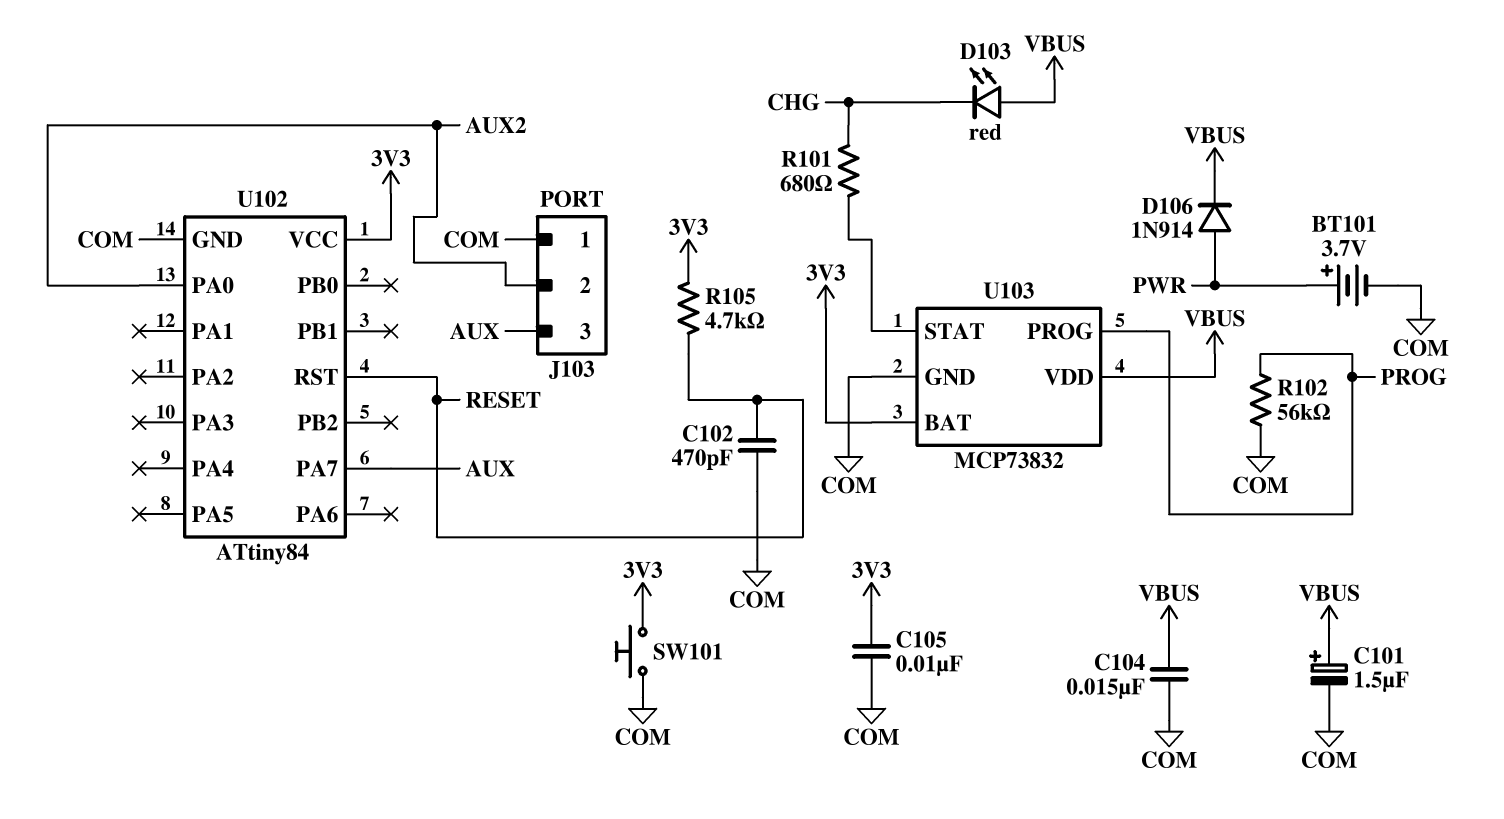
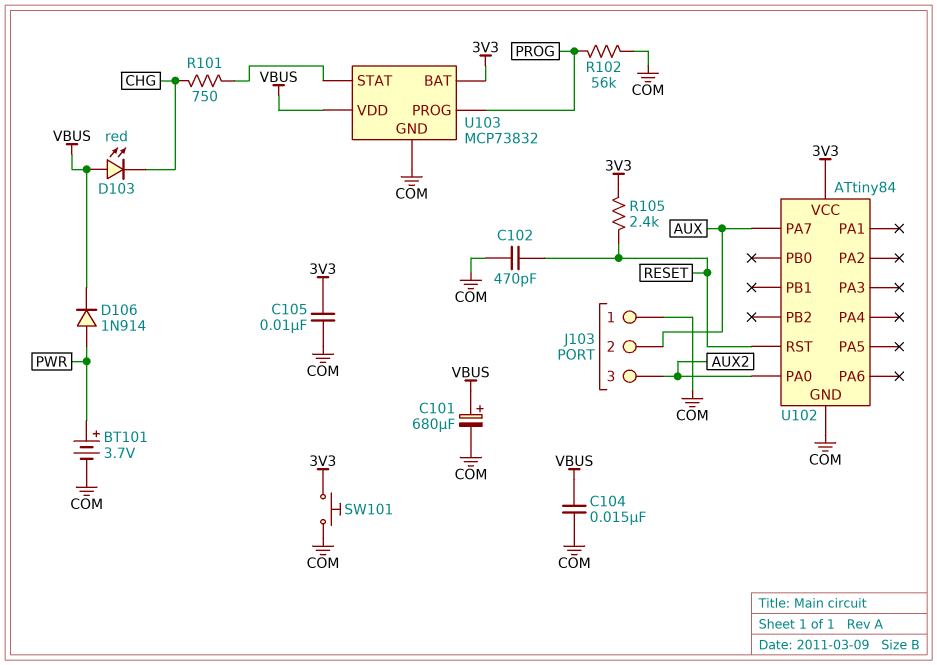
C101: 1.5uF (plus VBUS, minus COM) -> 680uF (plus VBUS, minus COM)
J103 pin 2: AUX2 -> AUX
J103 pin 3: AUX -> AUX2
R101: 680 (CHG, U103/STAT) -> 750 (CHG, U103/STAT)
R105: 4.7k (3V3, RESET) -> 2.4k (3V3, RESET)

